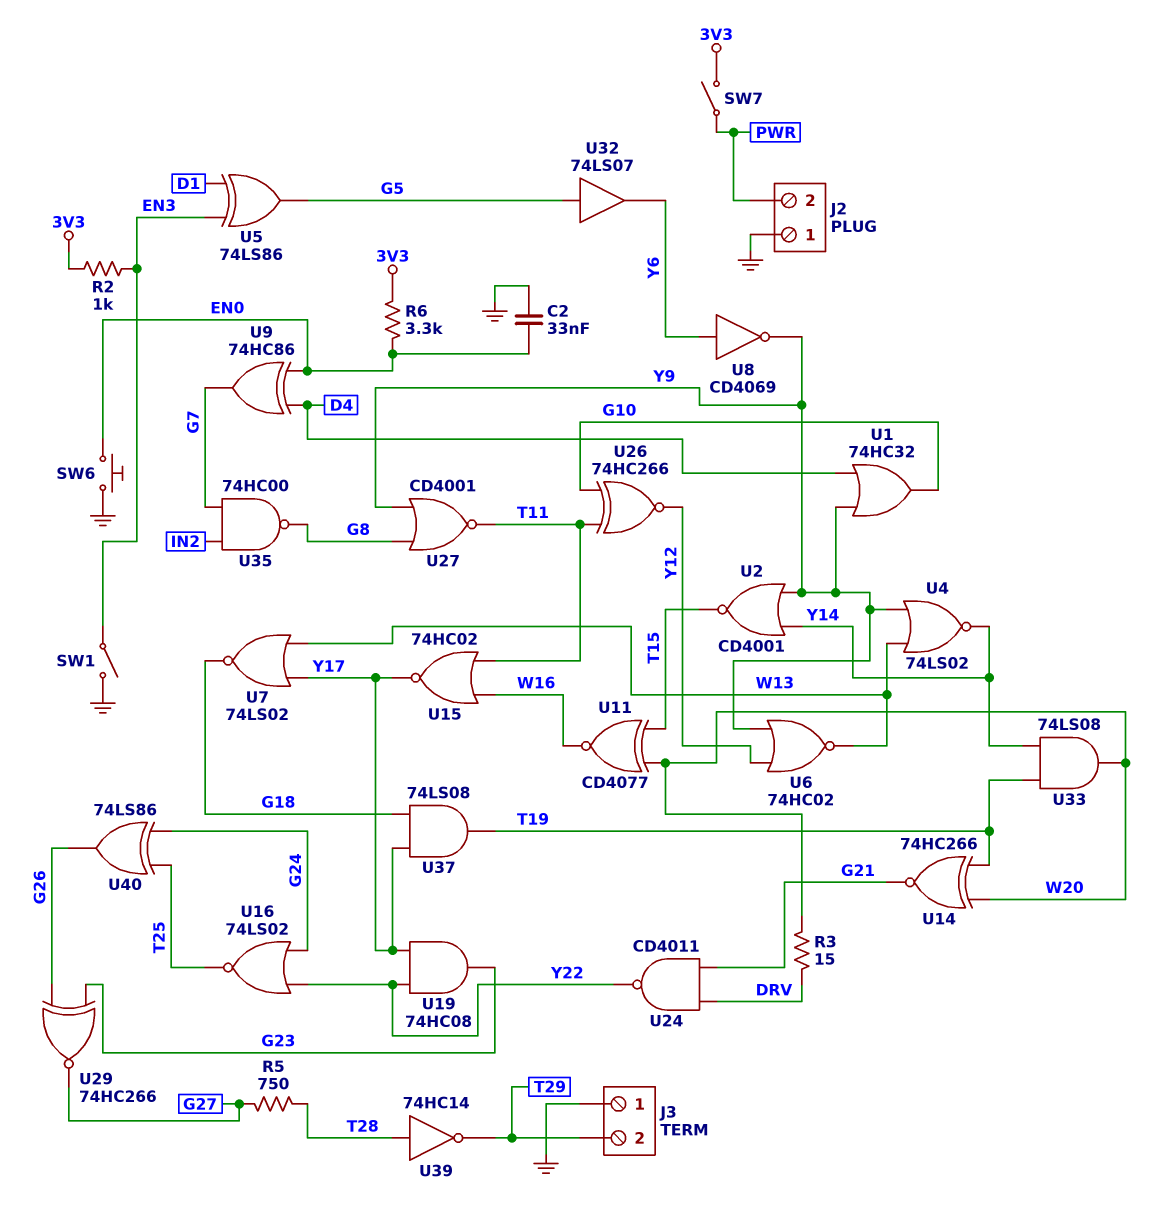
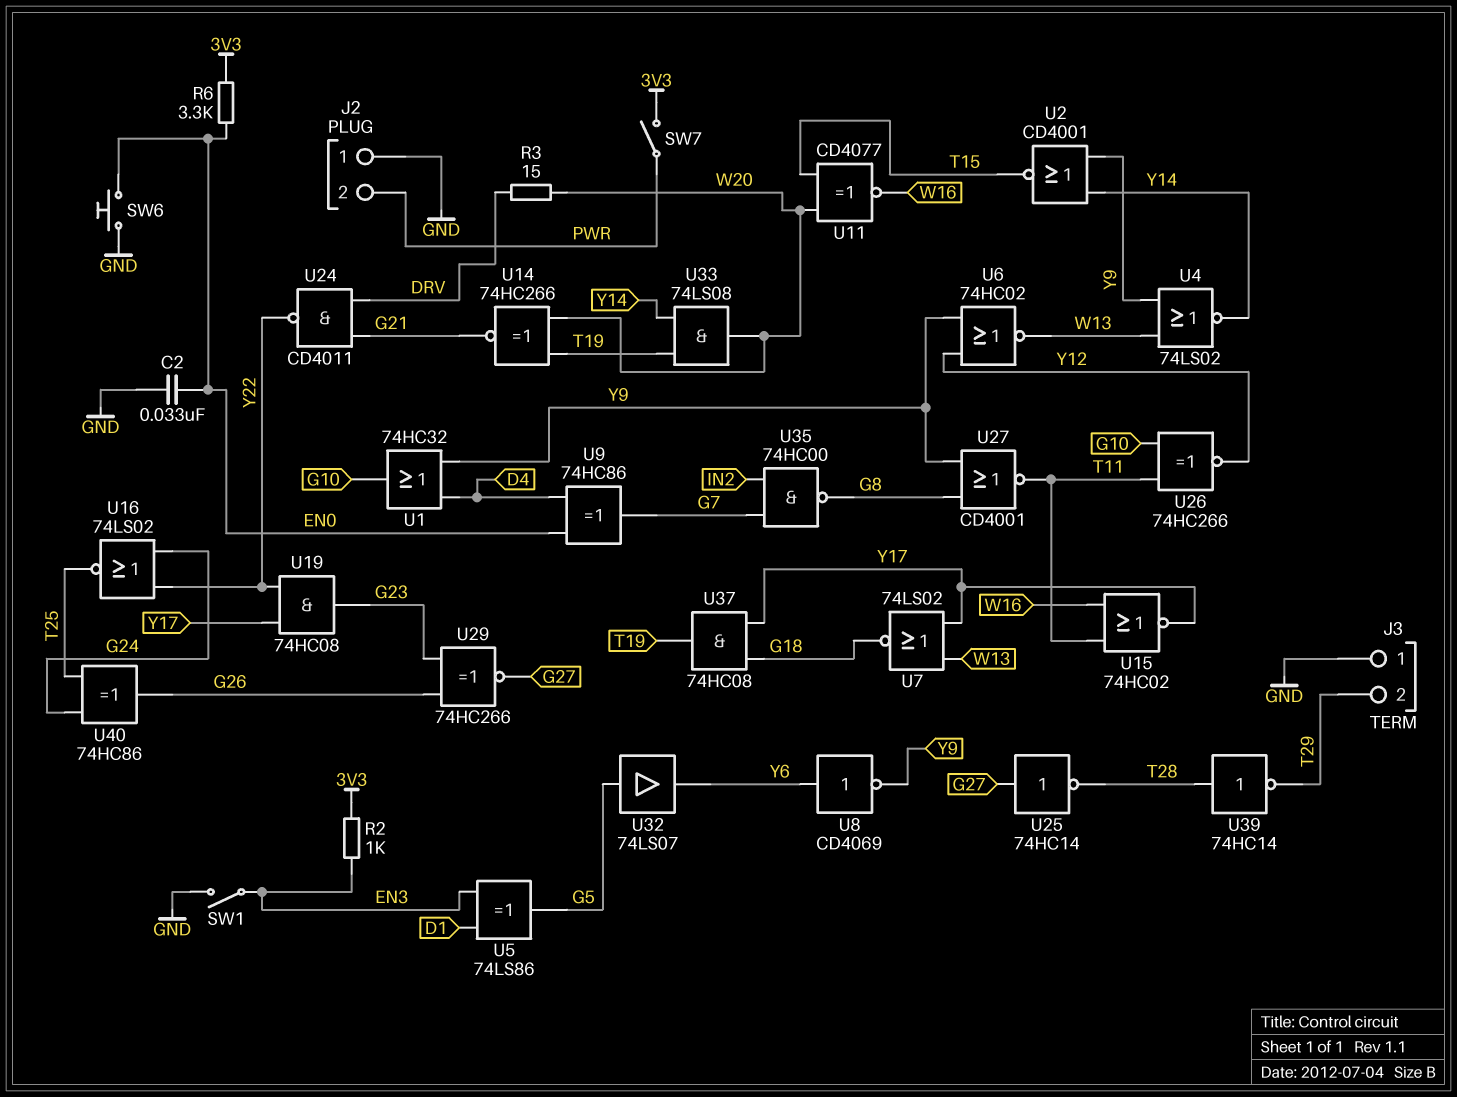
R5: 750 (G27, T28) -> none
U25: none -> NOT 74HC14 (in G27, out T28)
U37: AND 74LS08 (in G18, in Y17, out T19) -> AND 74HC08 (in G18, in Y17, out T19)
U40: XOR 74LS86 (in G24, in T25, out G26) -> XOR 74HC86 (in G24, in T25, out G26)

